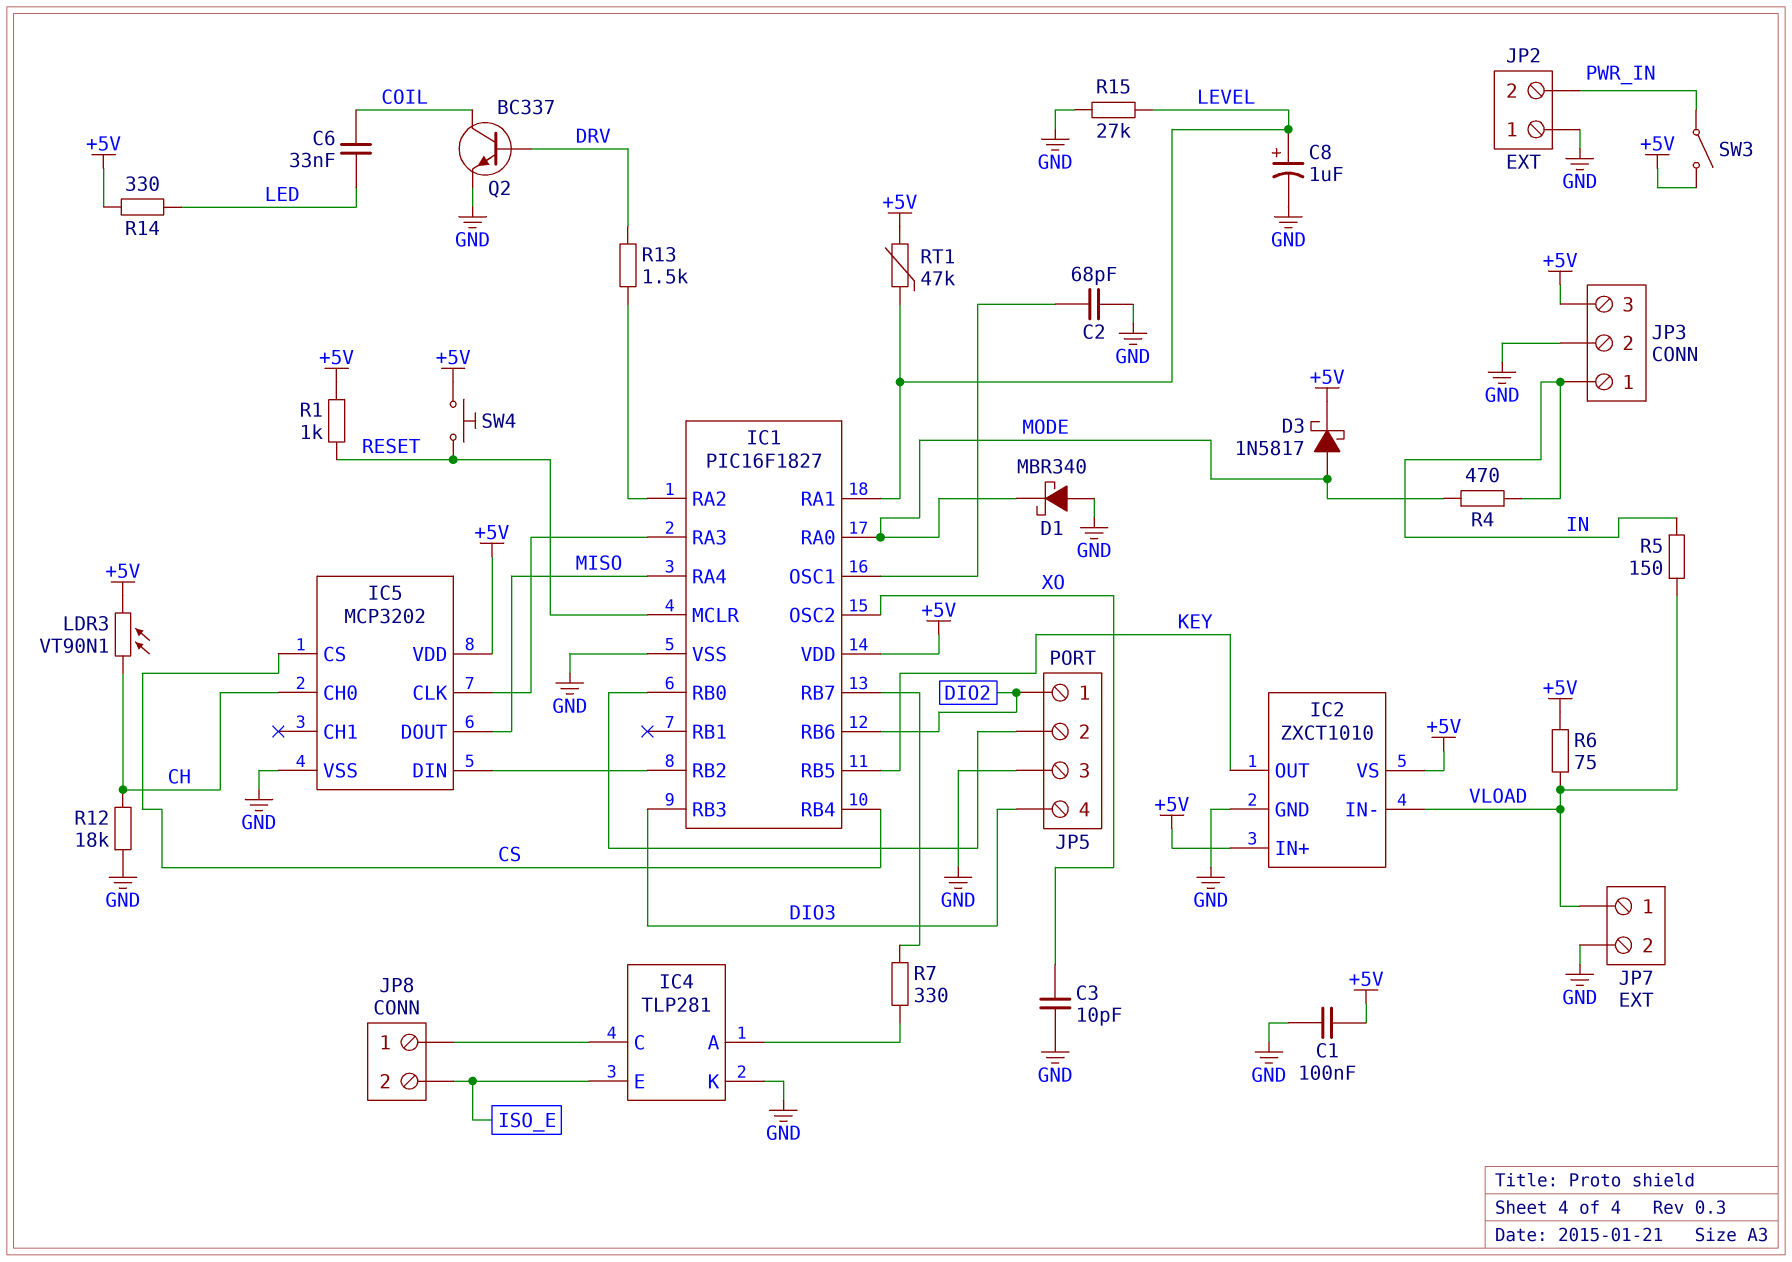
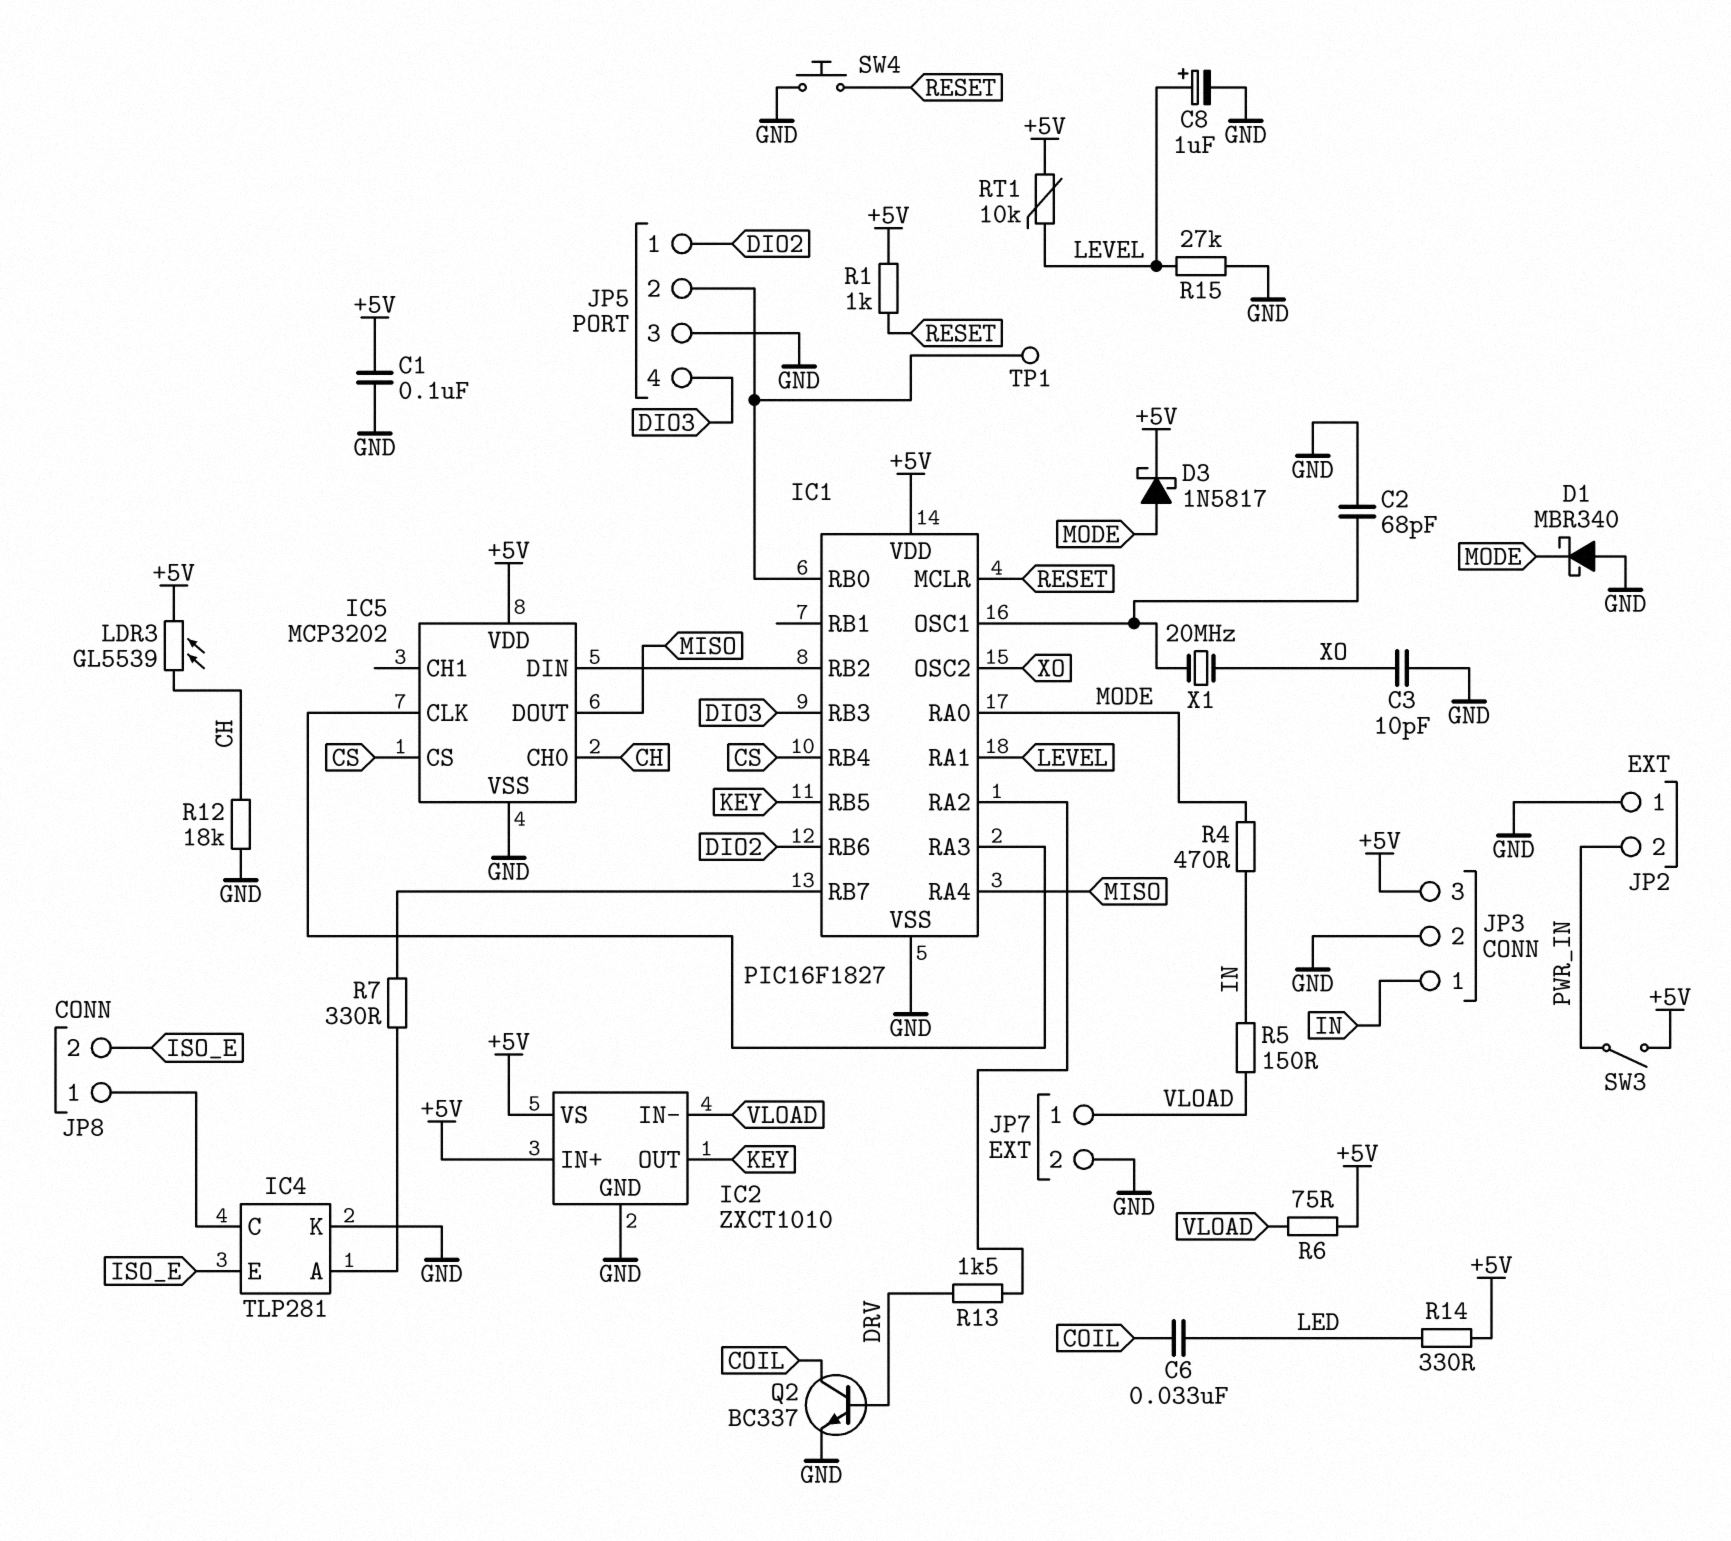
LDR3: VT90N1 (+5V, CH) -> GL5539 (+5V, CH)
RT1: 47k (+5V, LEVEL) -> 10k (+5V, LEVEL)
SW4: button (+5V, RESET) -> button (GND, RESET)
TP1: none -> test point (IC1/RB0)
X1: none -> 20MHz (IC1/OSC1, XO)

